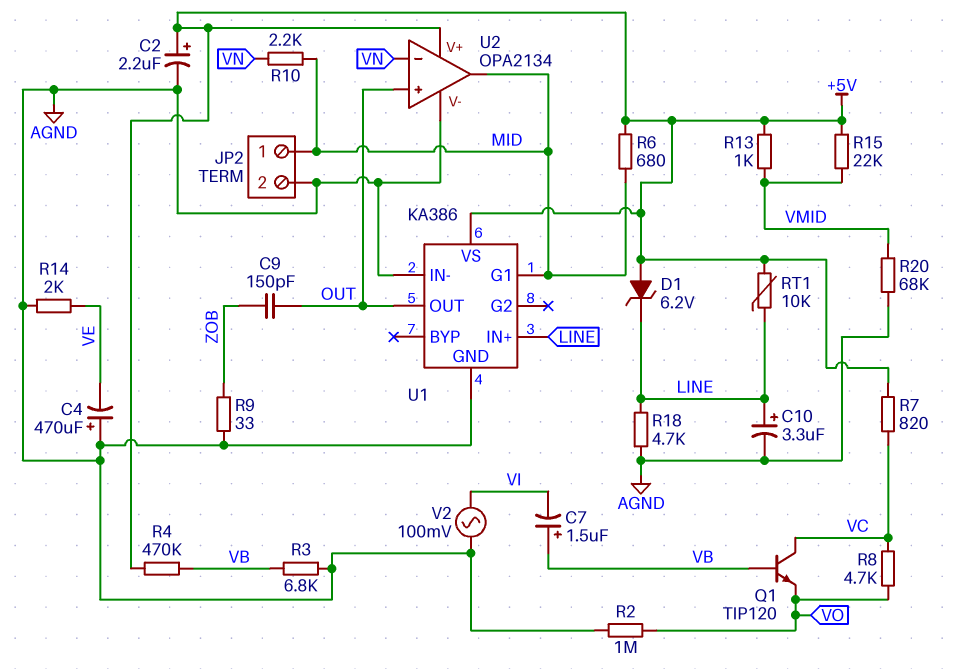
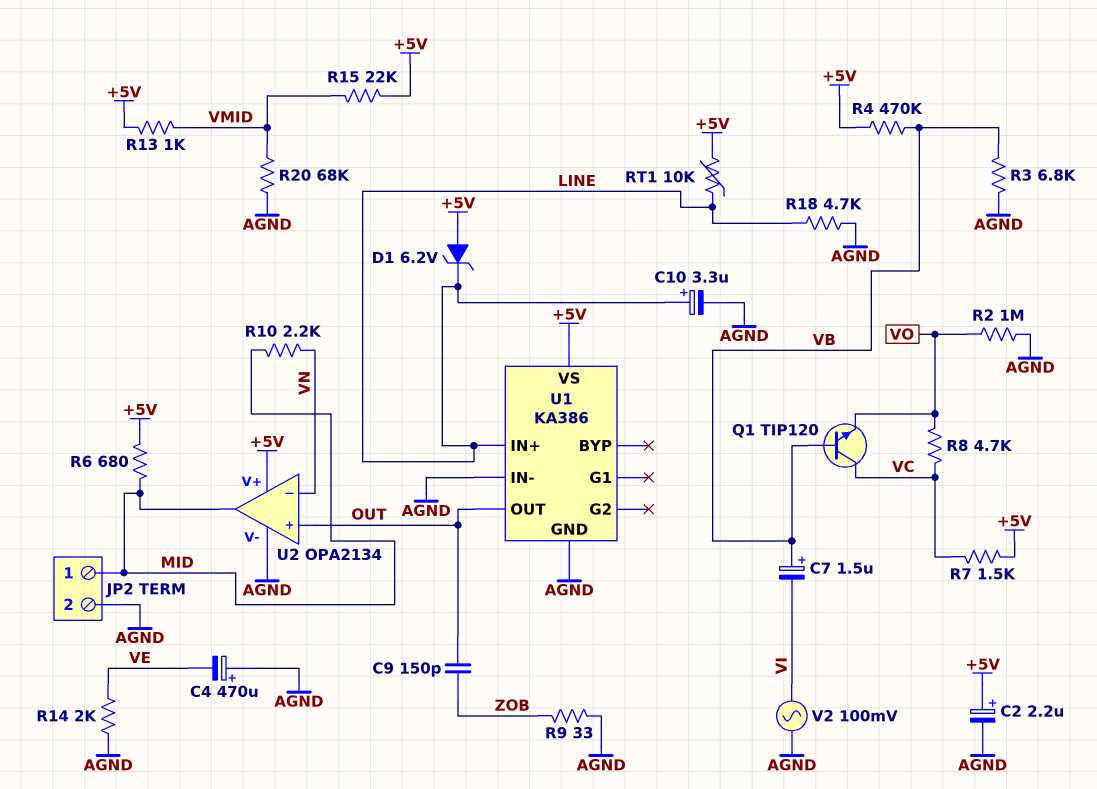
R7: 820 (+5V, VC) -> 1.5k (+5V, VC)
U1 pin G1: MID -> none

